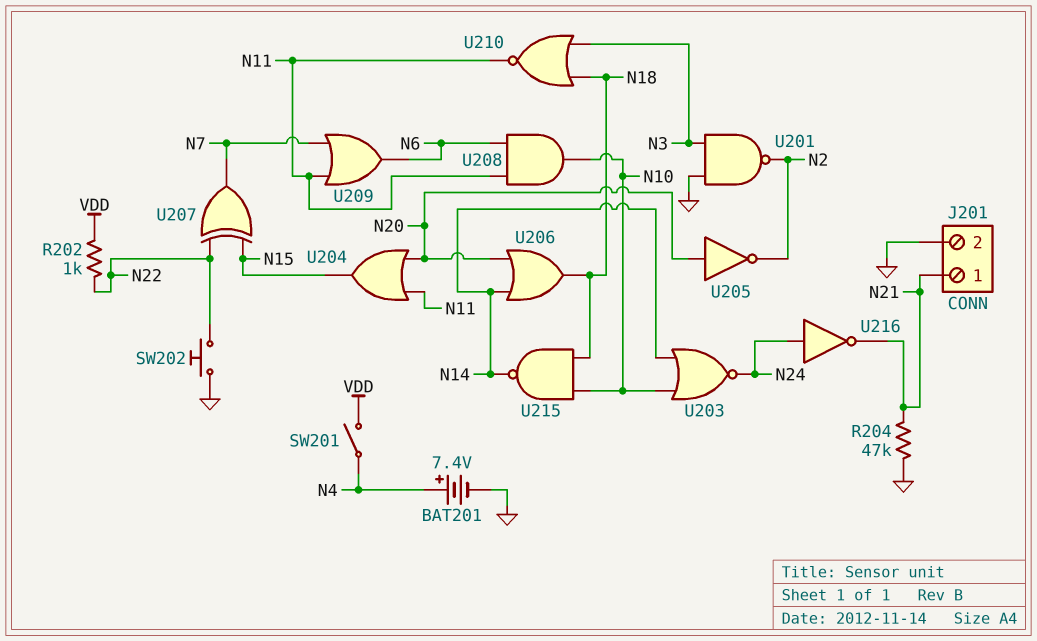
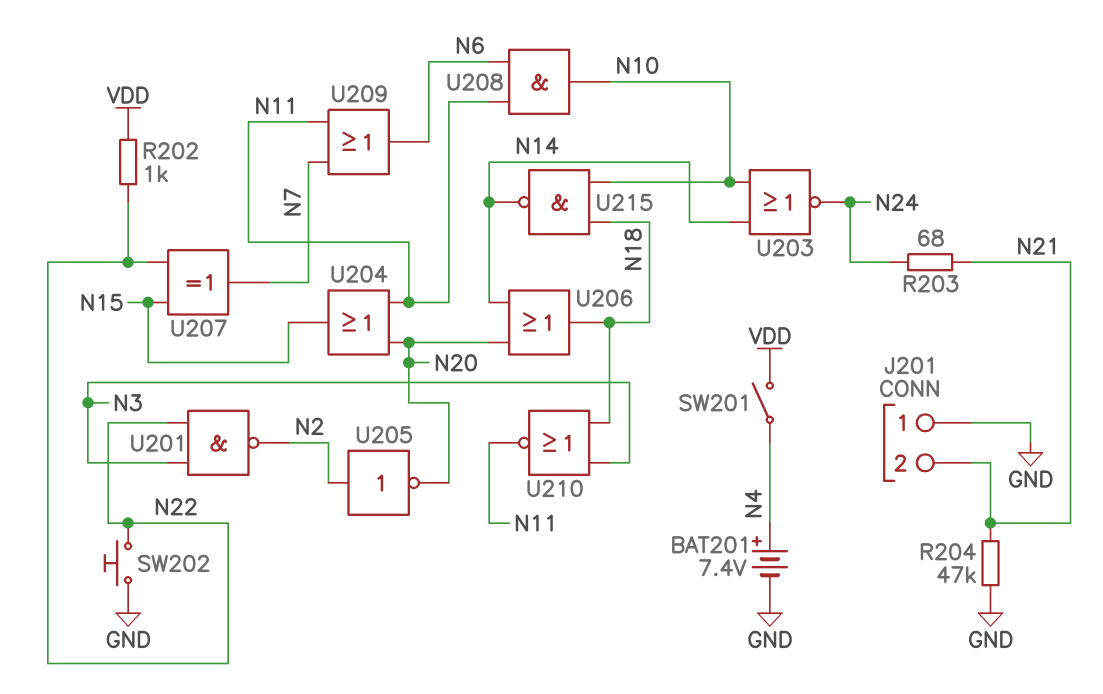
J201 pin 1: N21 -> GND
J201 pin 2: GND -> N21
R203: none -> 68 (N21, N24)
U201: NAND (in GND, in N3, out N2) -> NAND (in N3, in N22, out N2)
U205: NOT (in N20, out N2) -> NOT (in N2, out N20)
U216: NOT (in N24, out N21) -> none

